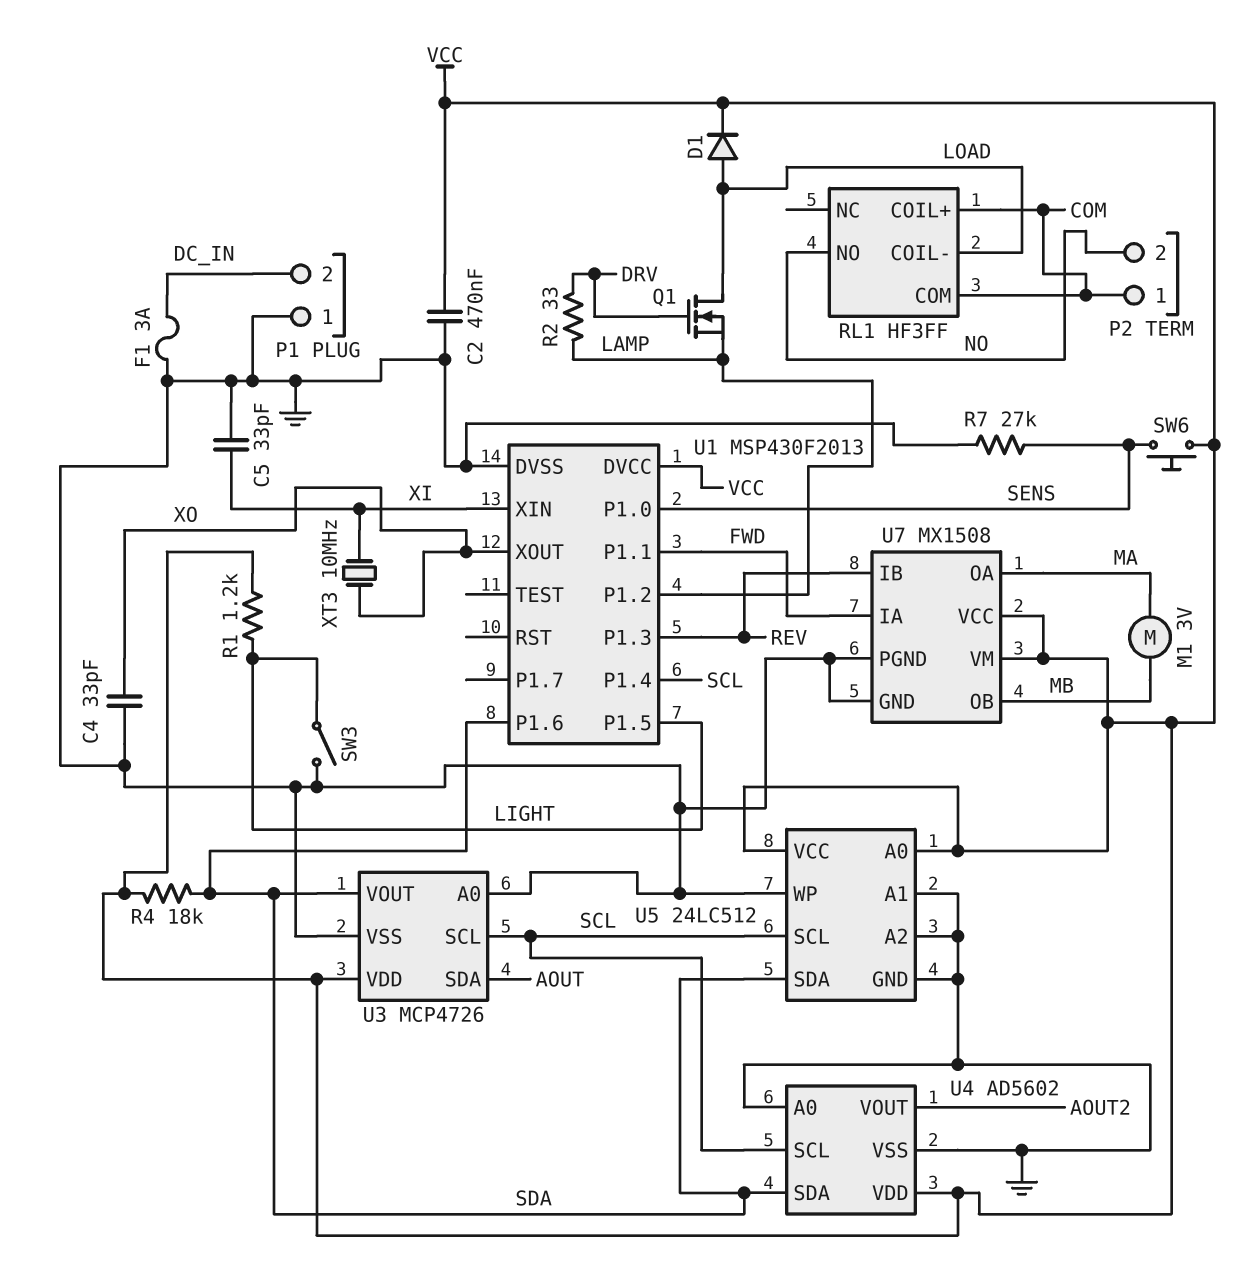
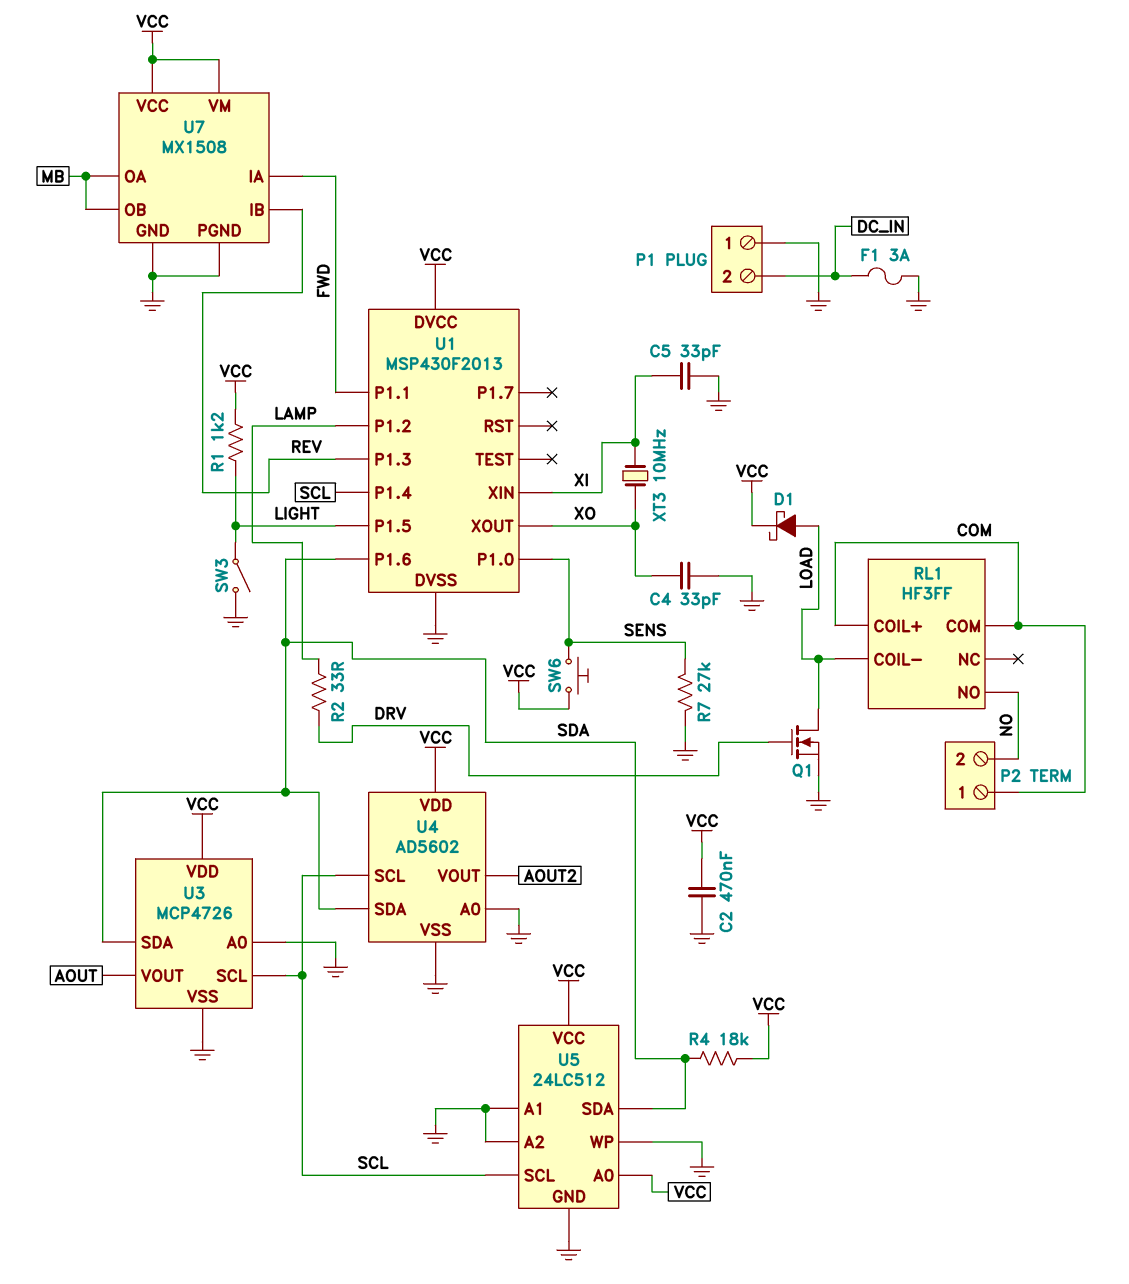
D1: diode (A LOAD, K VCC) -> schottky (A LOAD, K VCC)
M1: motor 3V (MA, MB) -> none
Q1: NMOS (G DRV, D LOAD, S LAMP) -> NMOS (G DRV, D LOAD, S GND)
U3 pin SDA: AOUT -> SDA
U3 pin VOUT: SDA -> AOUT
U7 pin OA: MA -> MB

